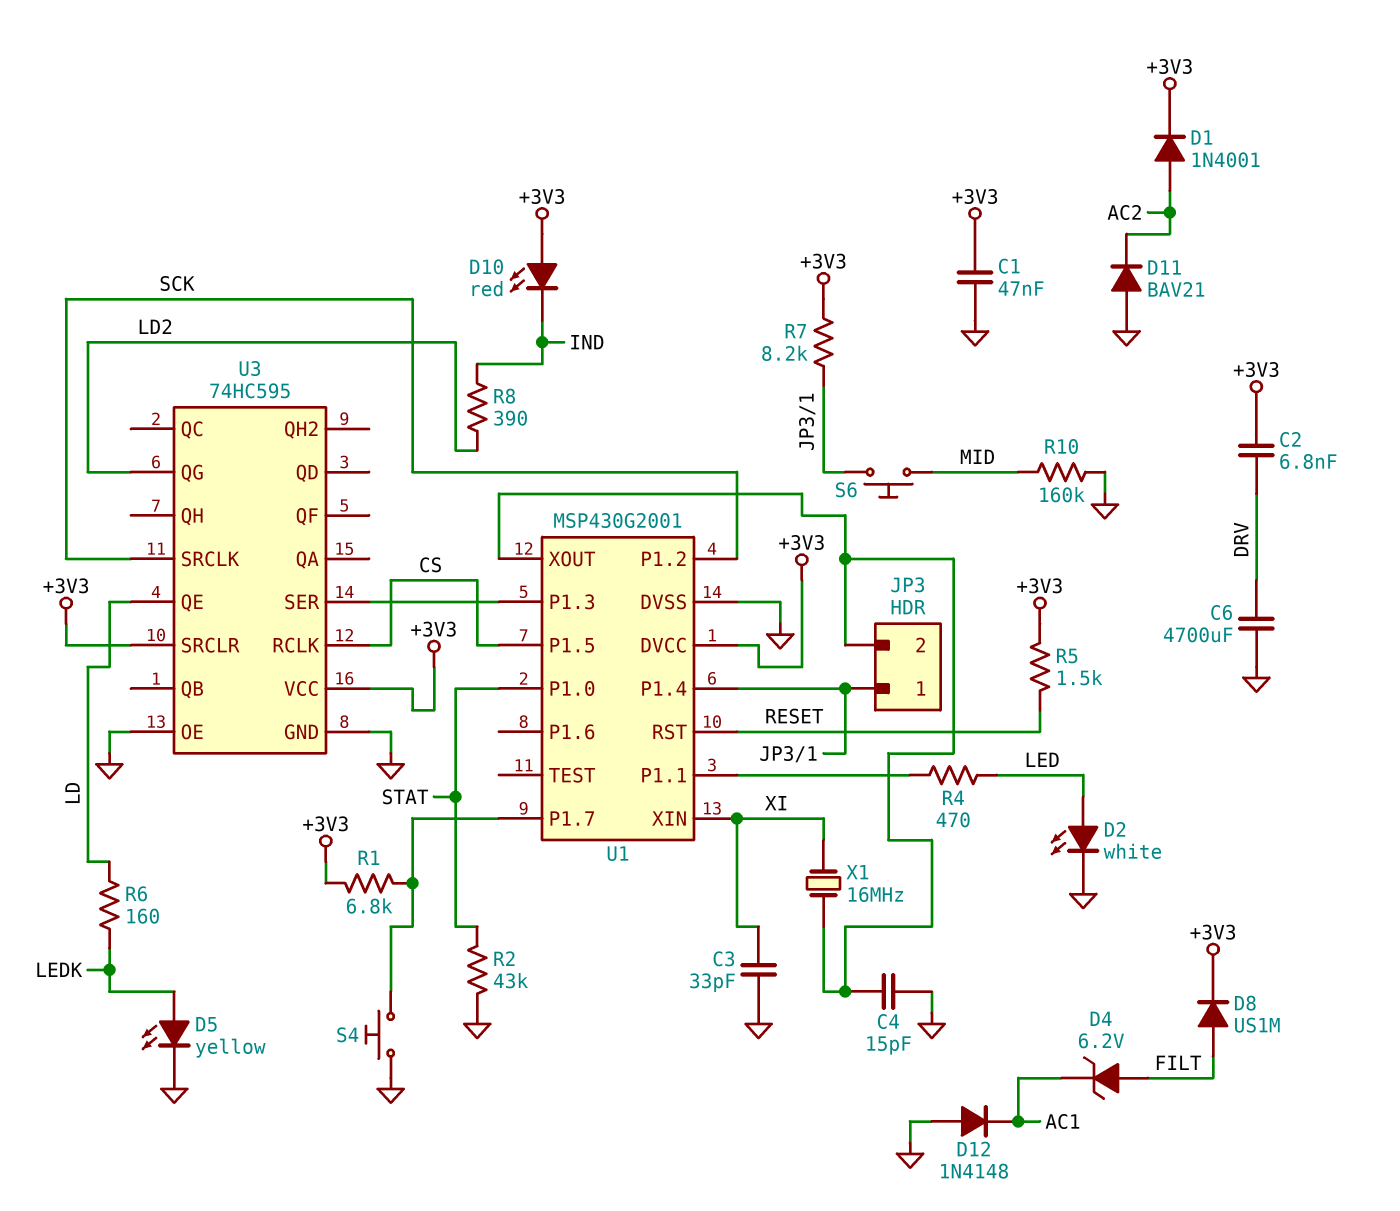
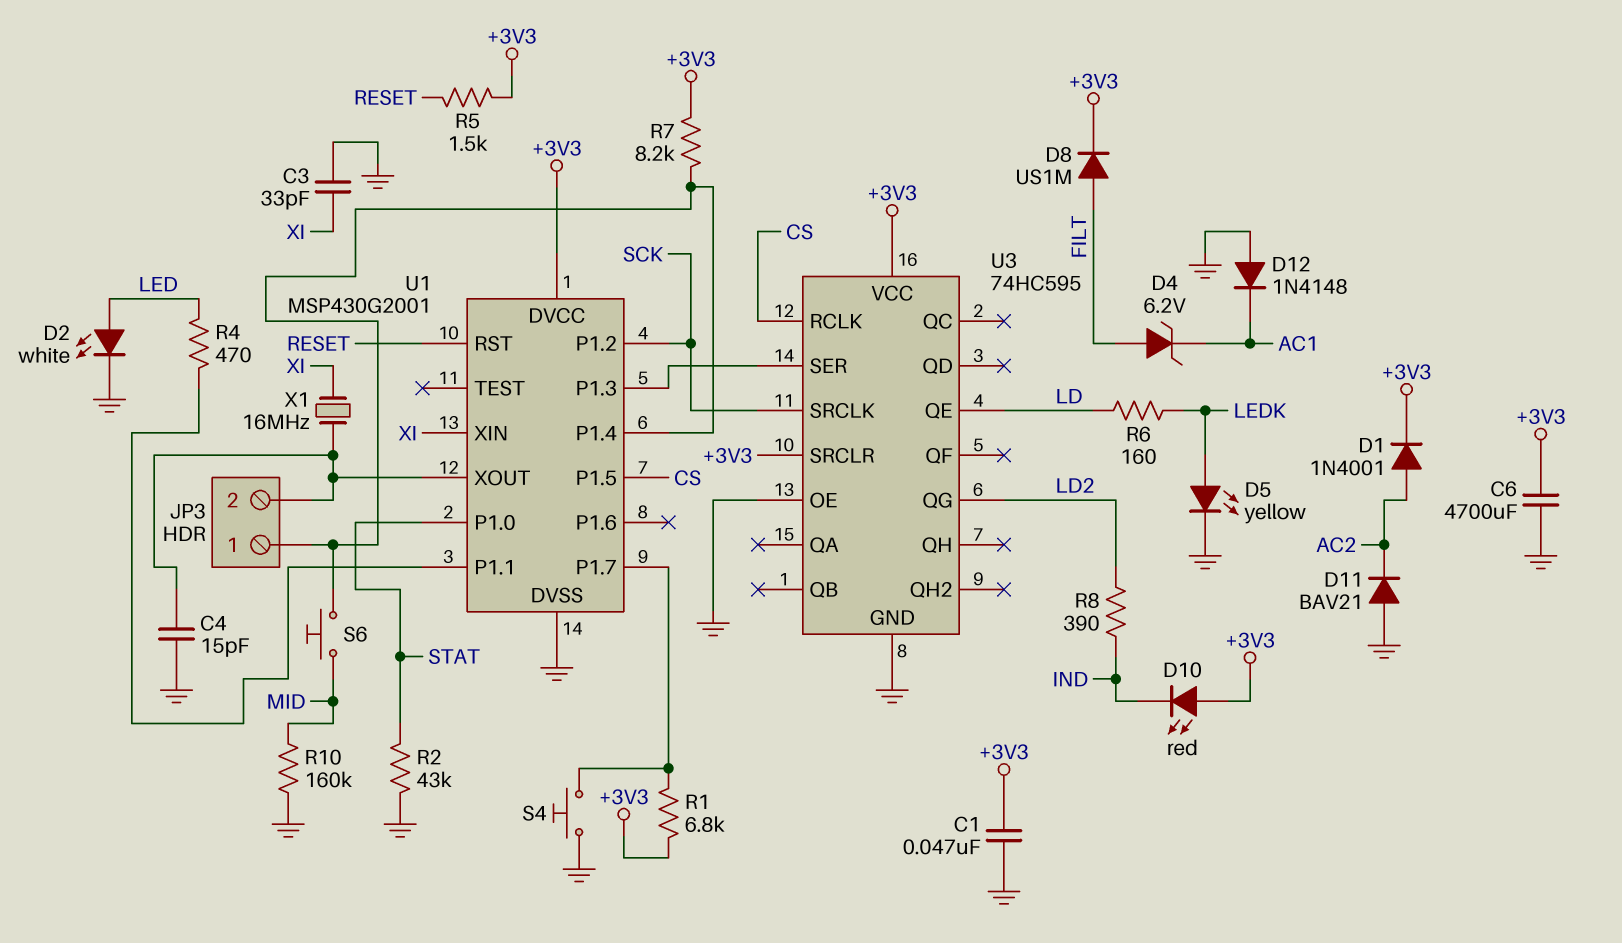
C2: 6.8nF (+3V3, DRV) -> none
C6: 4700uF (DRV, GND) -> 4700uF (+3V3, GND)

